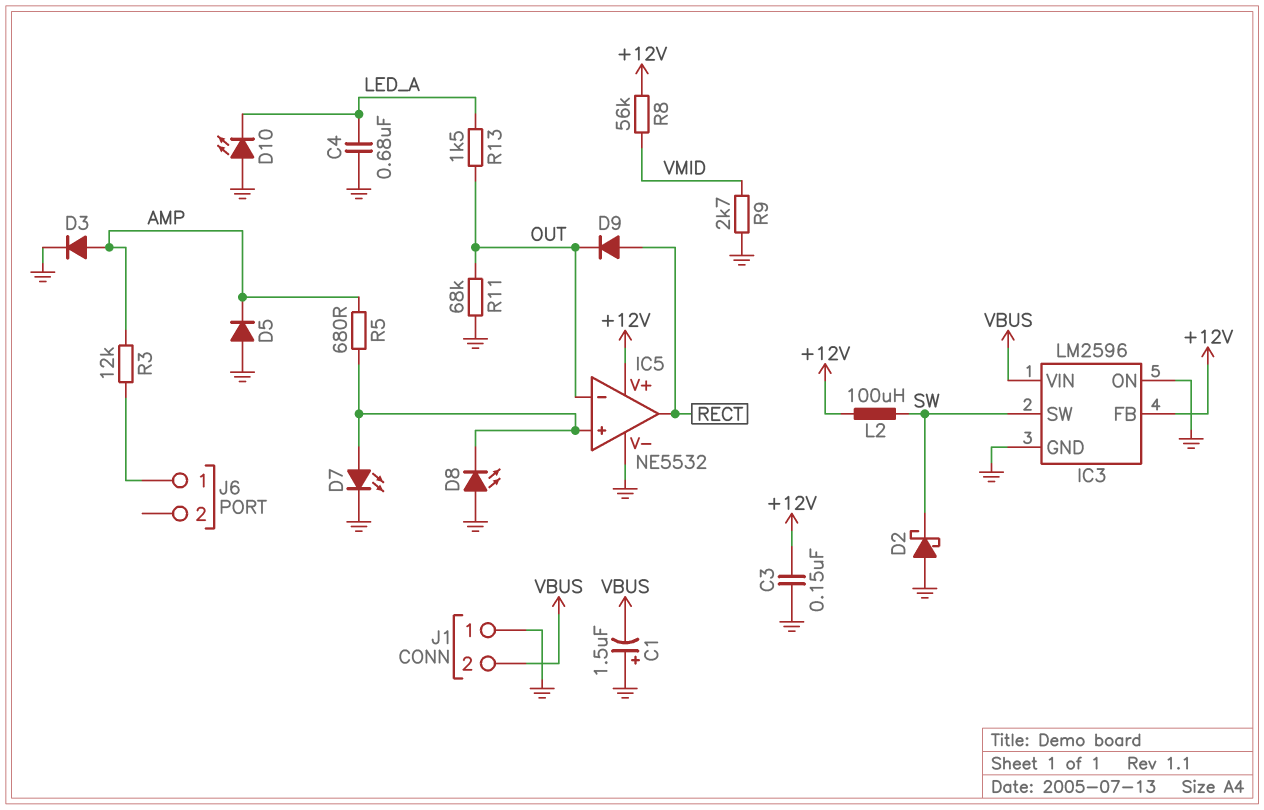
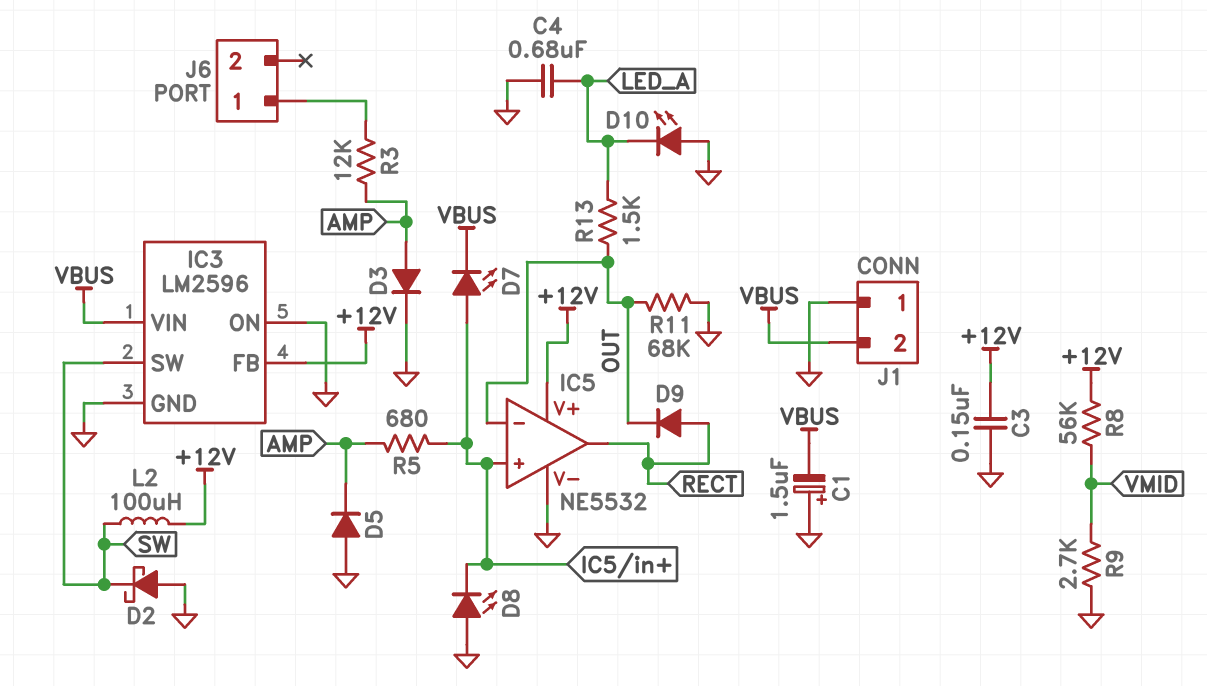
D7: LED (A IC5/in+, K GND) -> LED (A IC5/in+, K VBUS)

